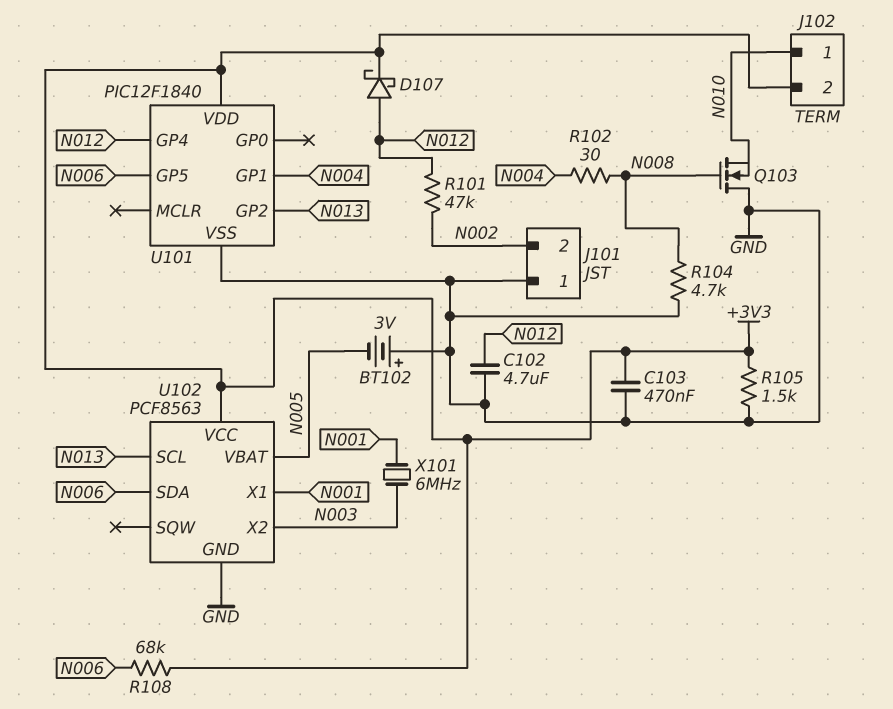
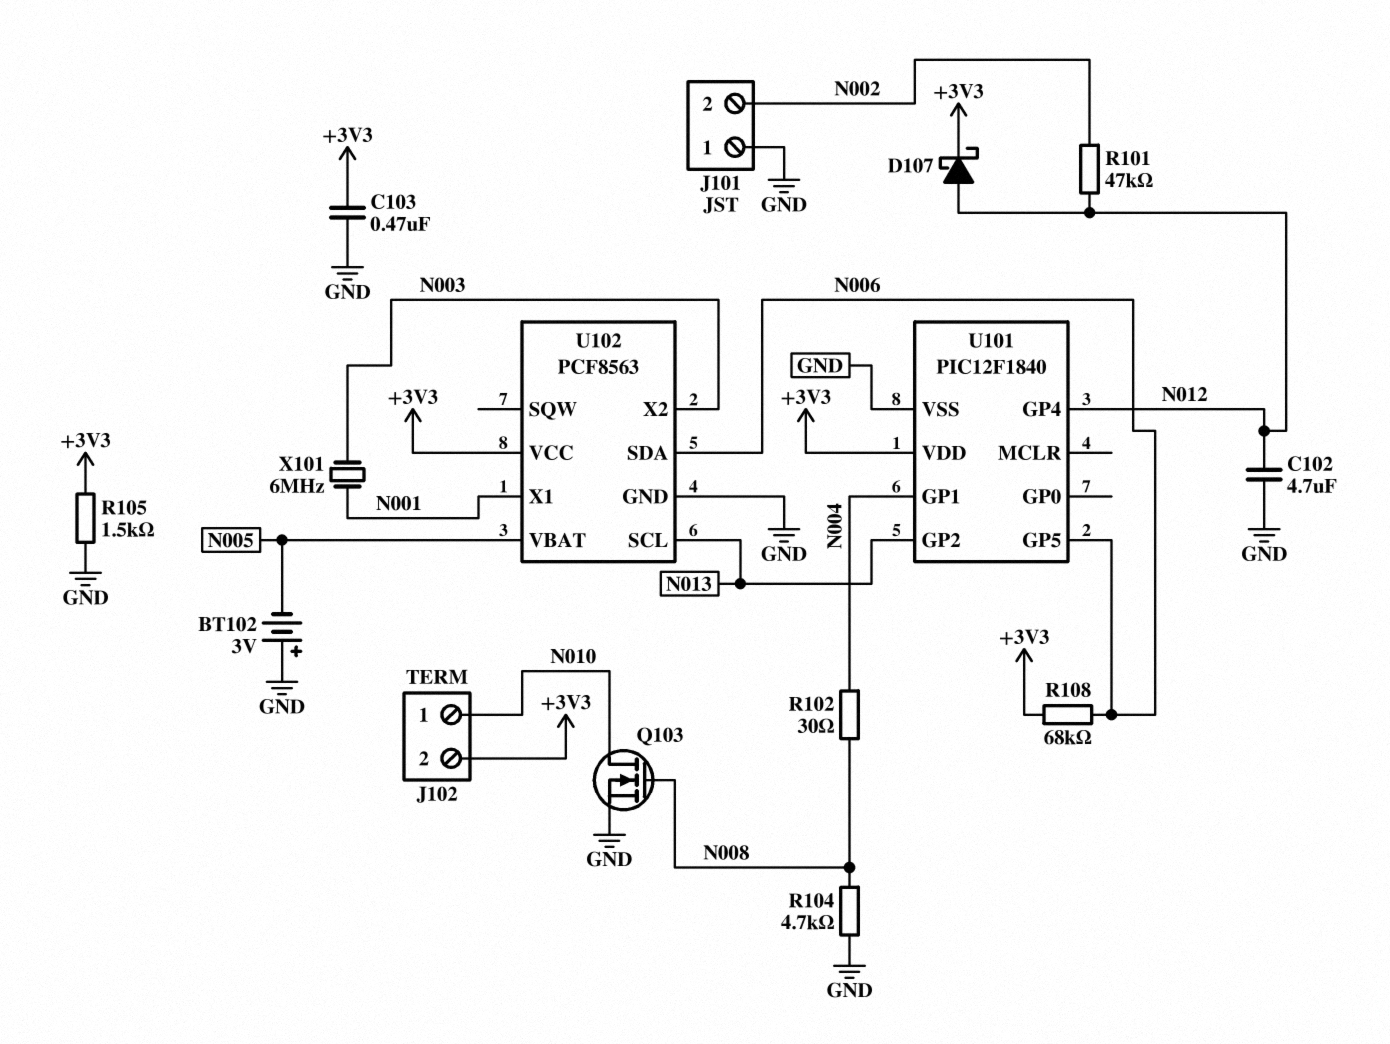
Q103: NMOS (G N008, D GND, S N010) -> NMOS (G N008, D N010, S GND)

